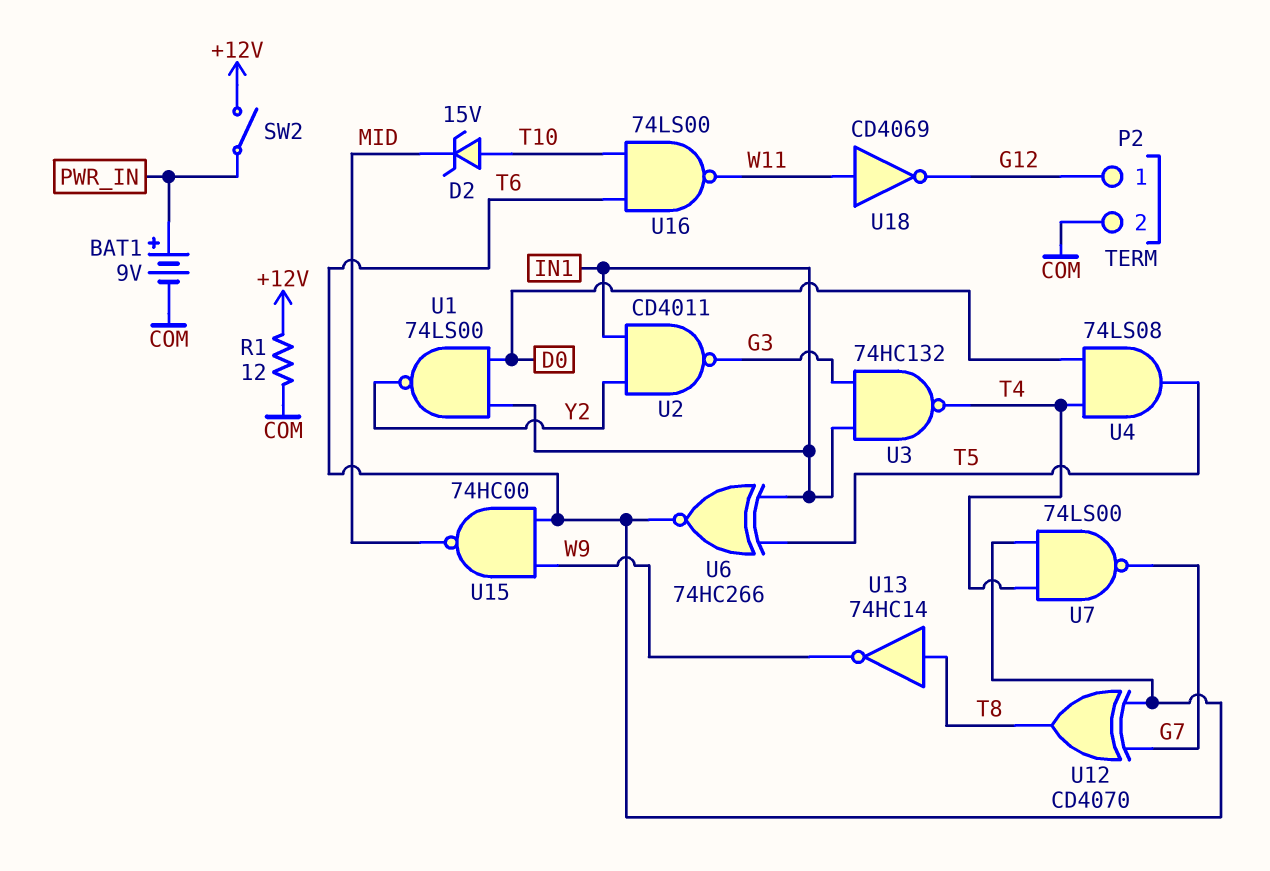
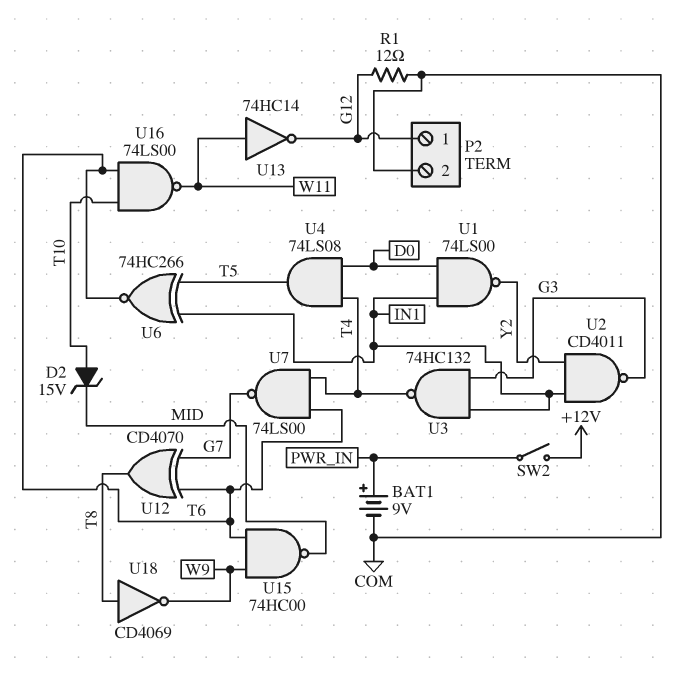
R1: 12 (+12V, COM) -> 12 (COM, G12)
U13: NOT 74HC14 (in T8, out W9) -> NOT 74HC14 (in W11, out G12)
U18: NOT CD4069 (in W11, out G12) -> NOT CD4069 (in T8, out W9)

